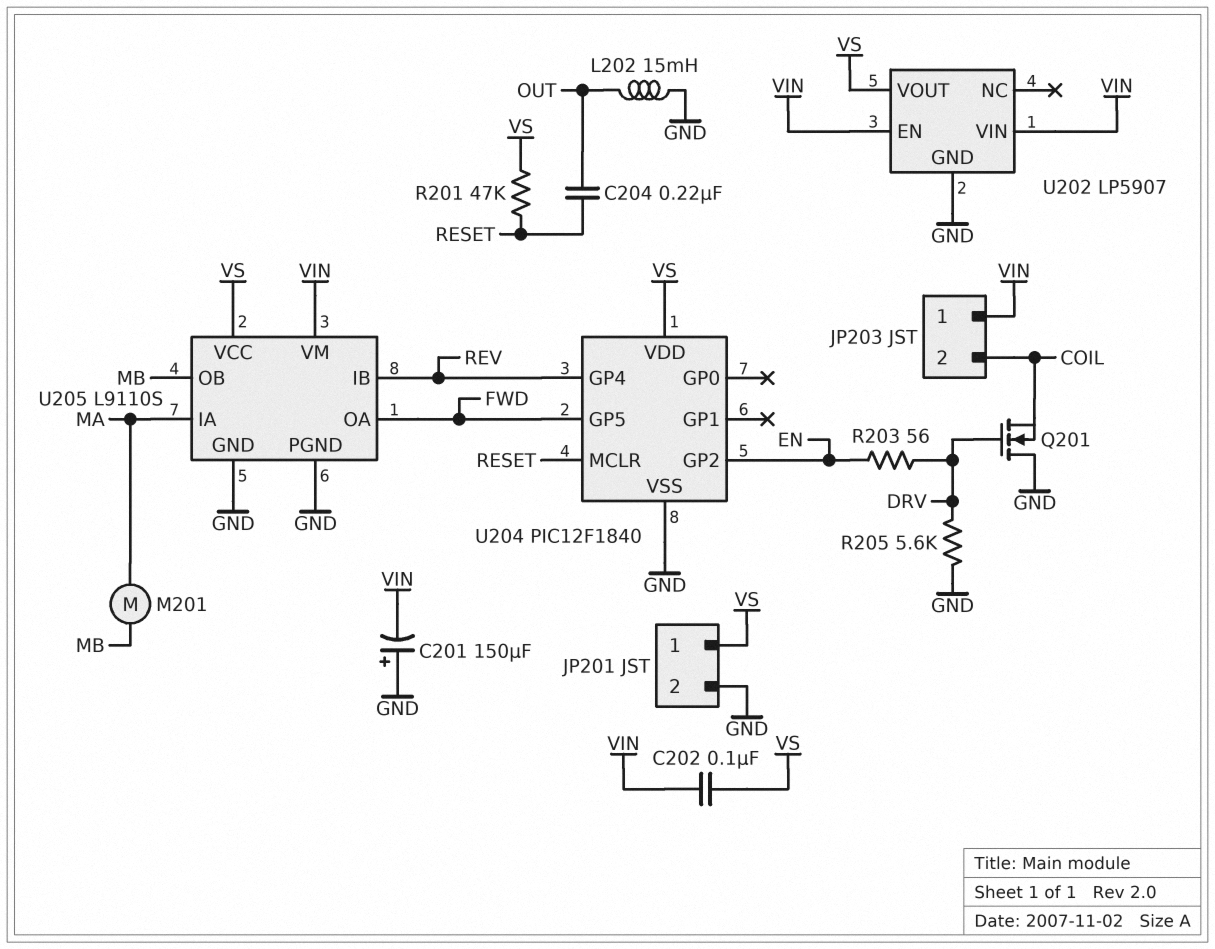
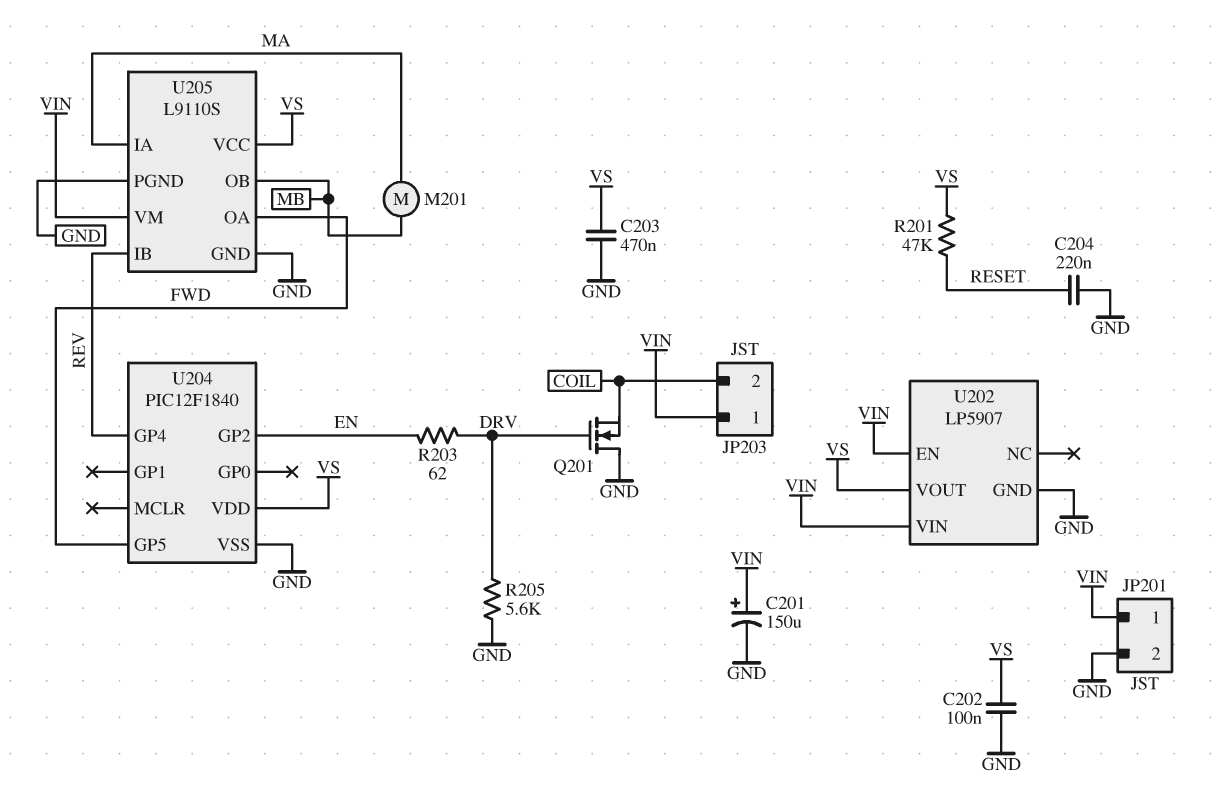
C201: 150uF (plus GND, minus VIN) -> 150uF (plus VIN, minus GND)
C202: 100nF (VIN, VS) -> 100nF (GND, VS)
C203: none -> 470nF (GND, VS)
C204: 220nF (OUT, RESET) -> 220nF (GND, RESET)
JP201 pin 1: VS -> VIN
L202: 15mH (GND, OUT) -> none
R203: 56 (DRV, EN) -> 62 (DRV, EN)
U204 pin MCLR: RESET -> none

